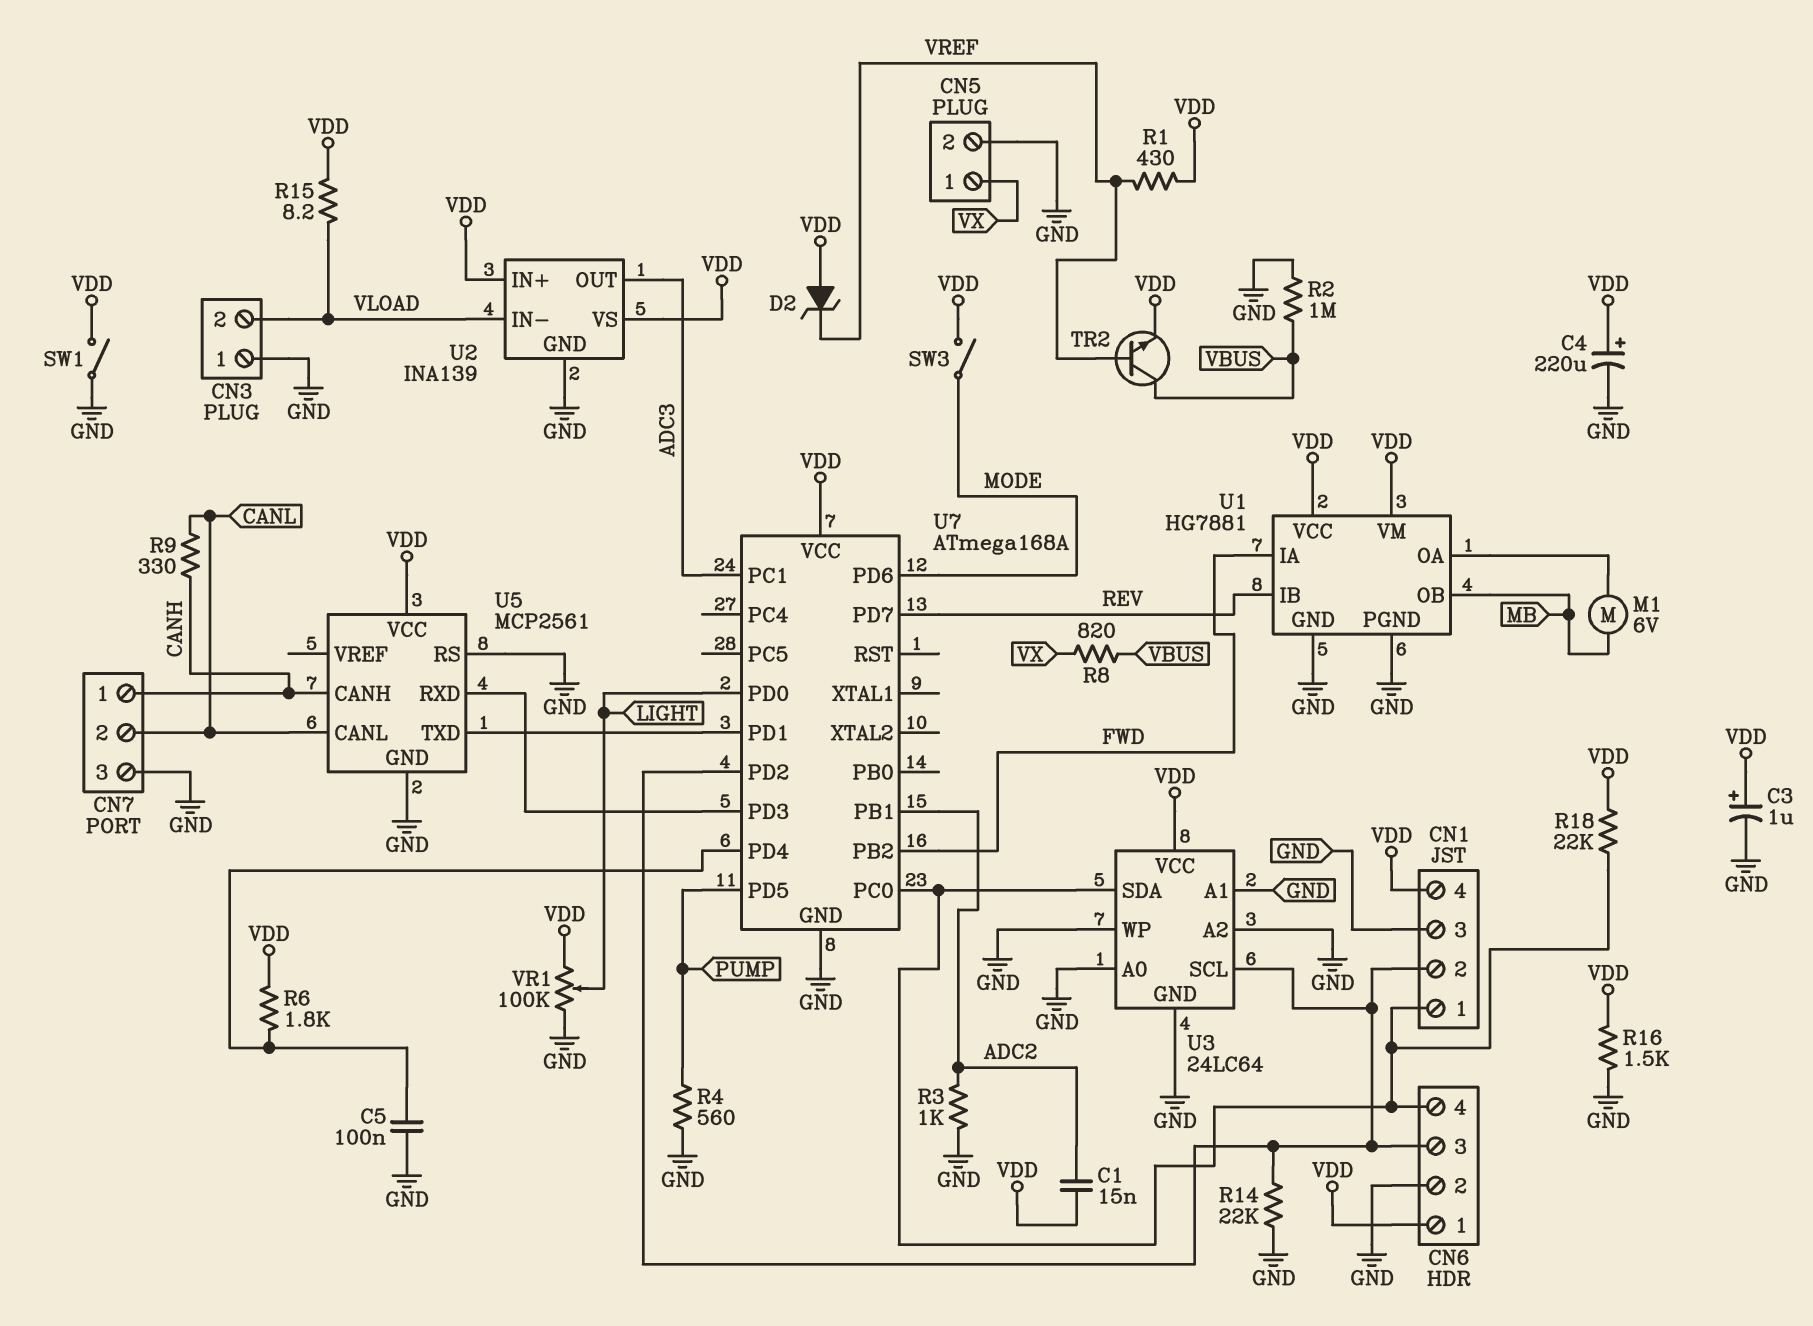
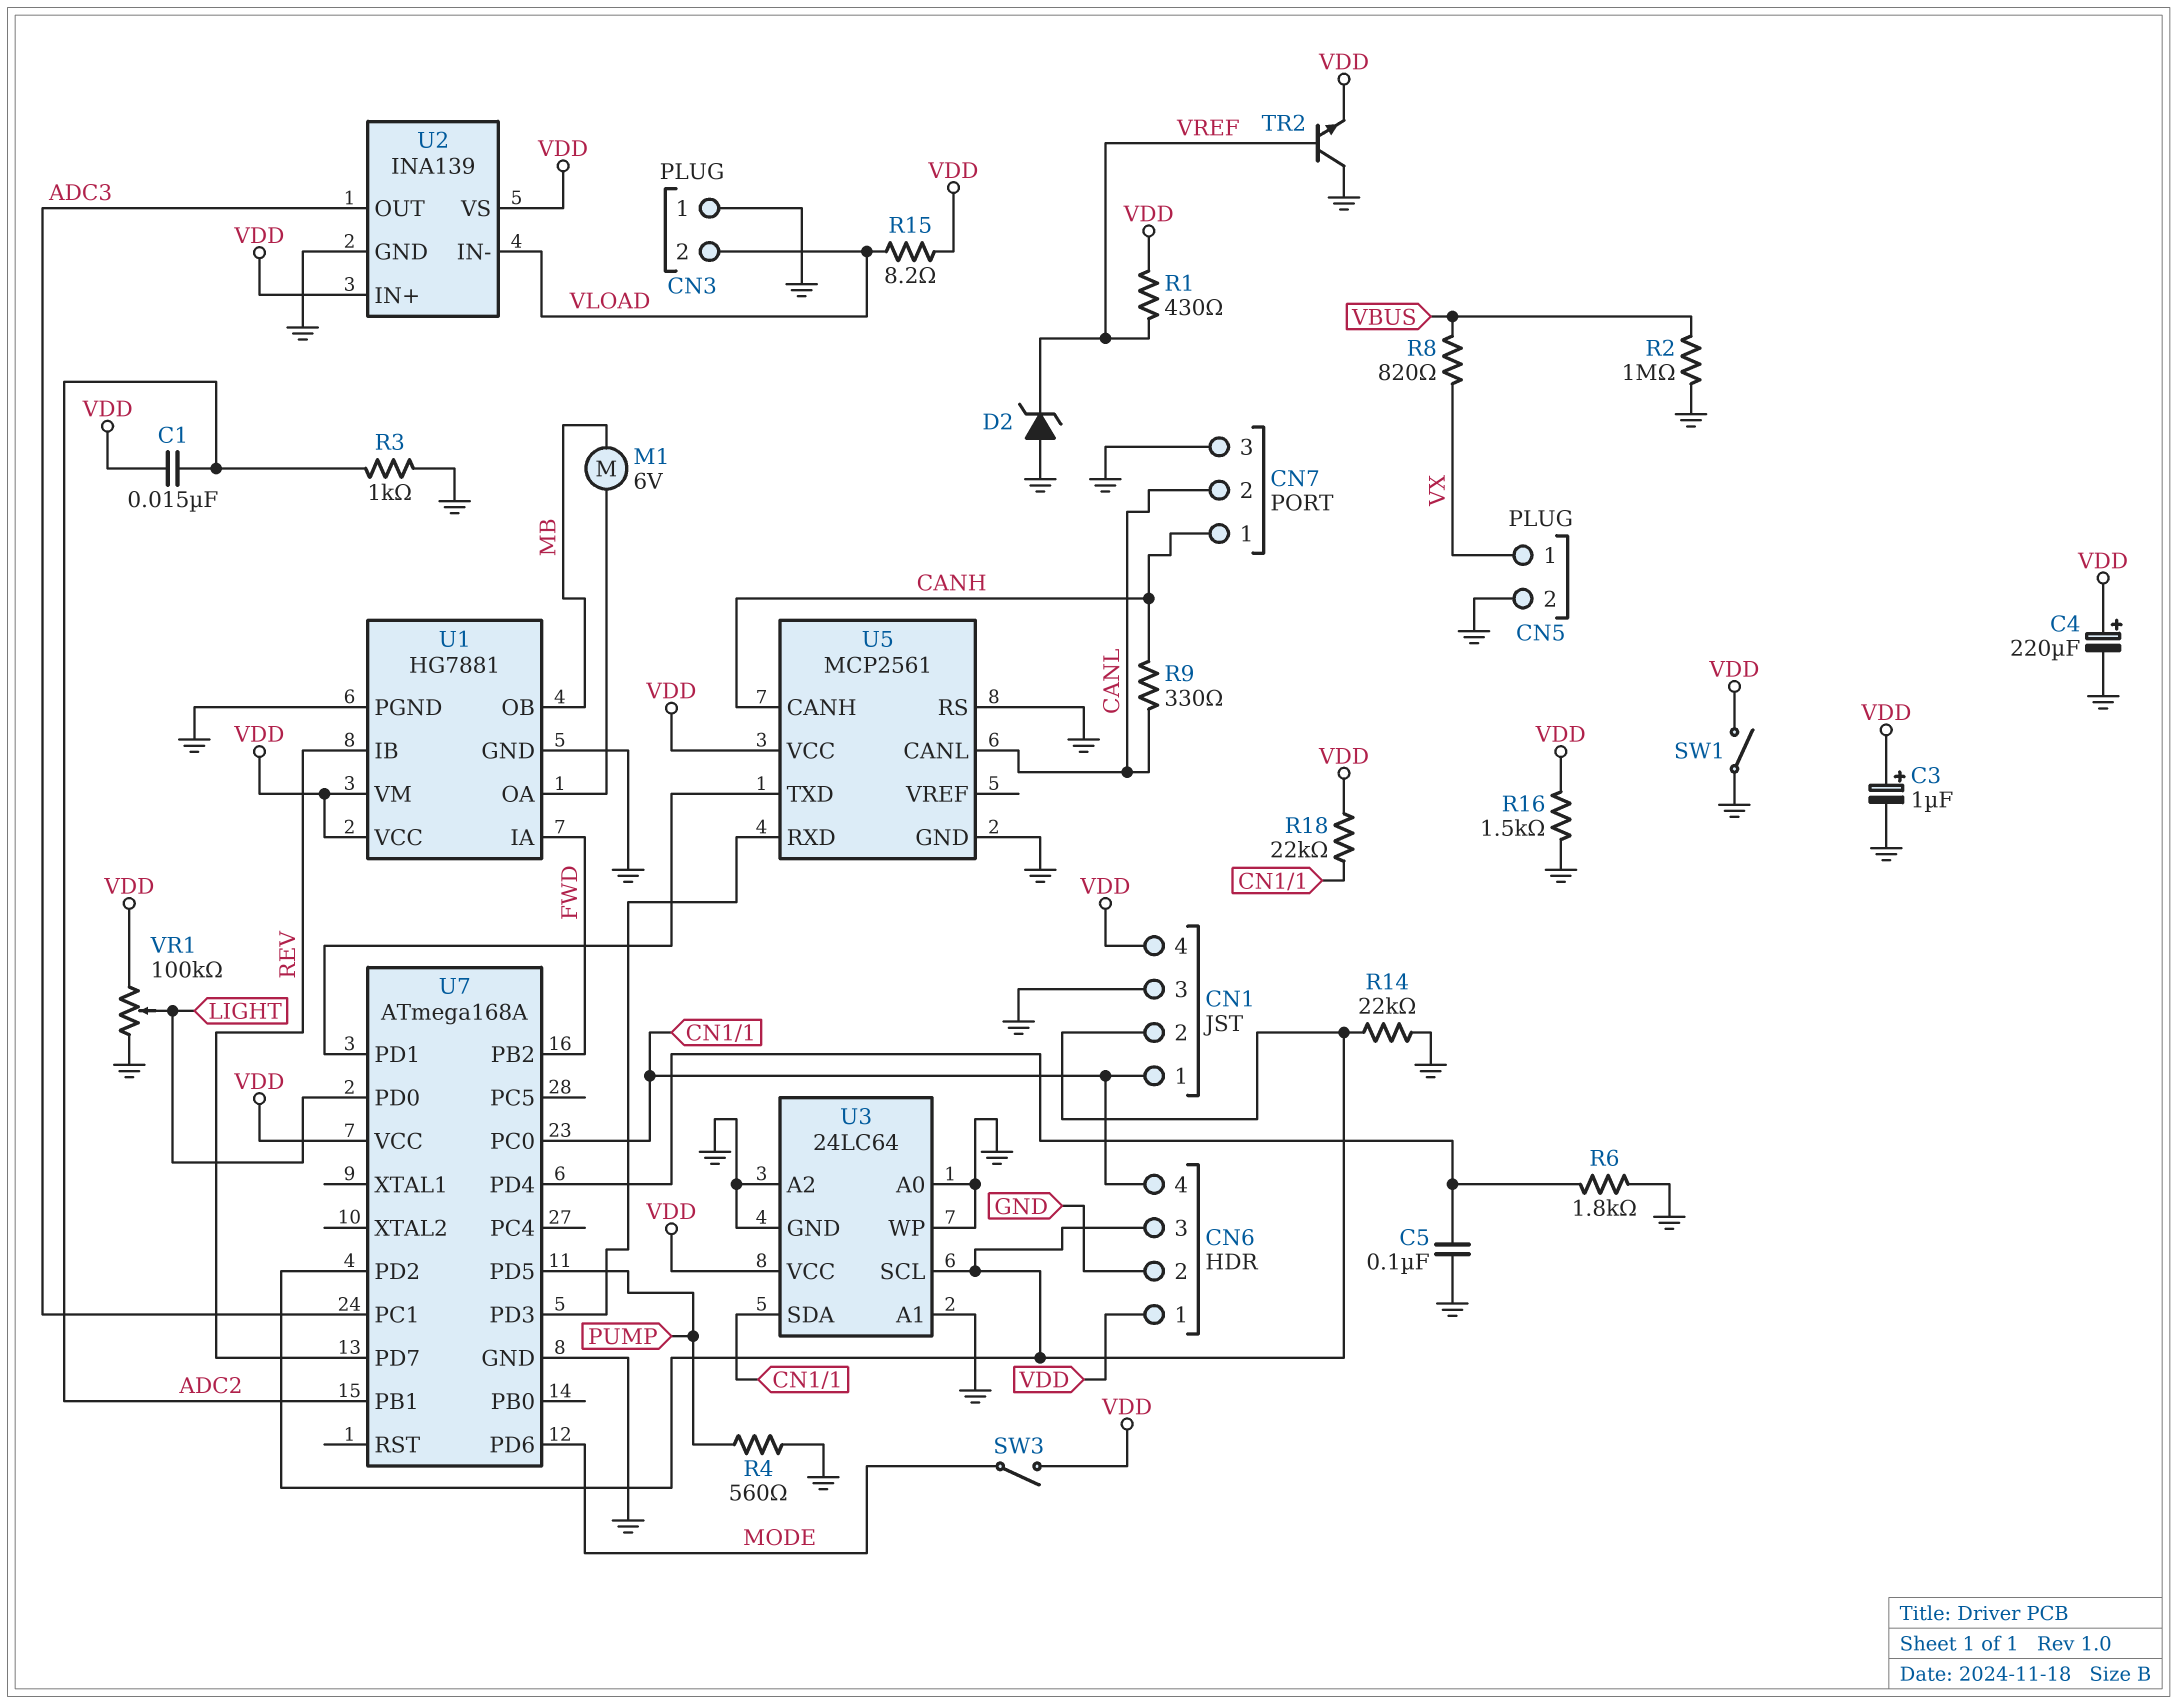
D2: zener (A VDD, K VREF) -> zener (A GND, K VREF)
R6: 1.8k (U7/PD4, VDD) -> 1.8k (GND, U7/PD4)
TR2: NPN (B VREF, C VBUS, E VDD) -> NPN (B VREF, C GND, E VDD)

